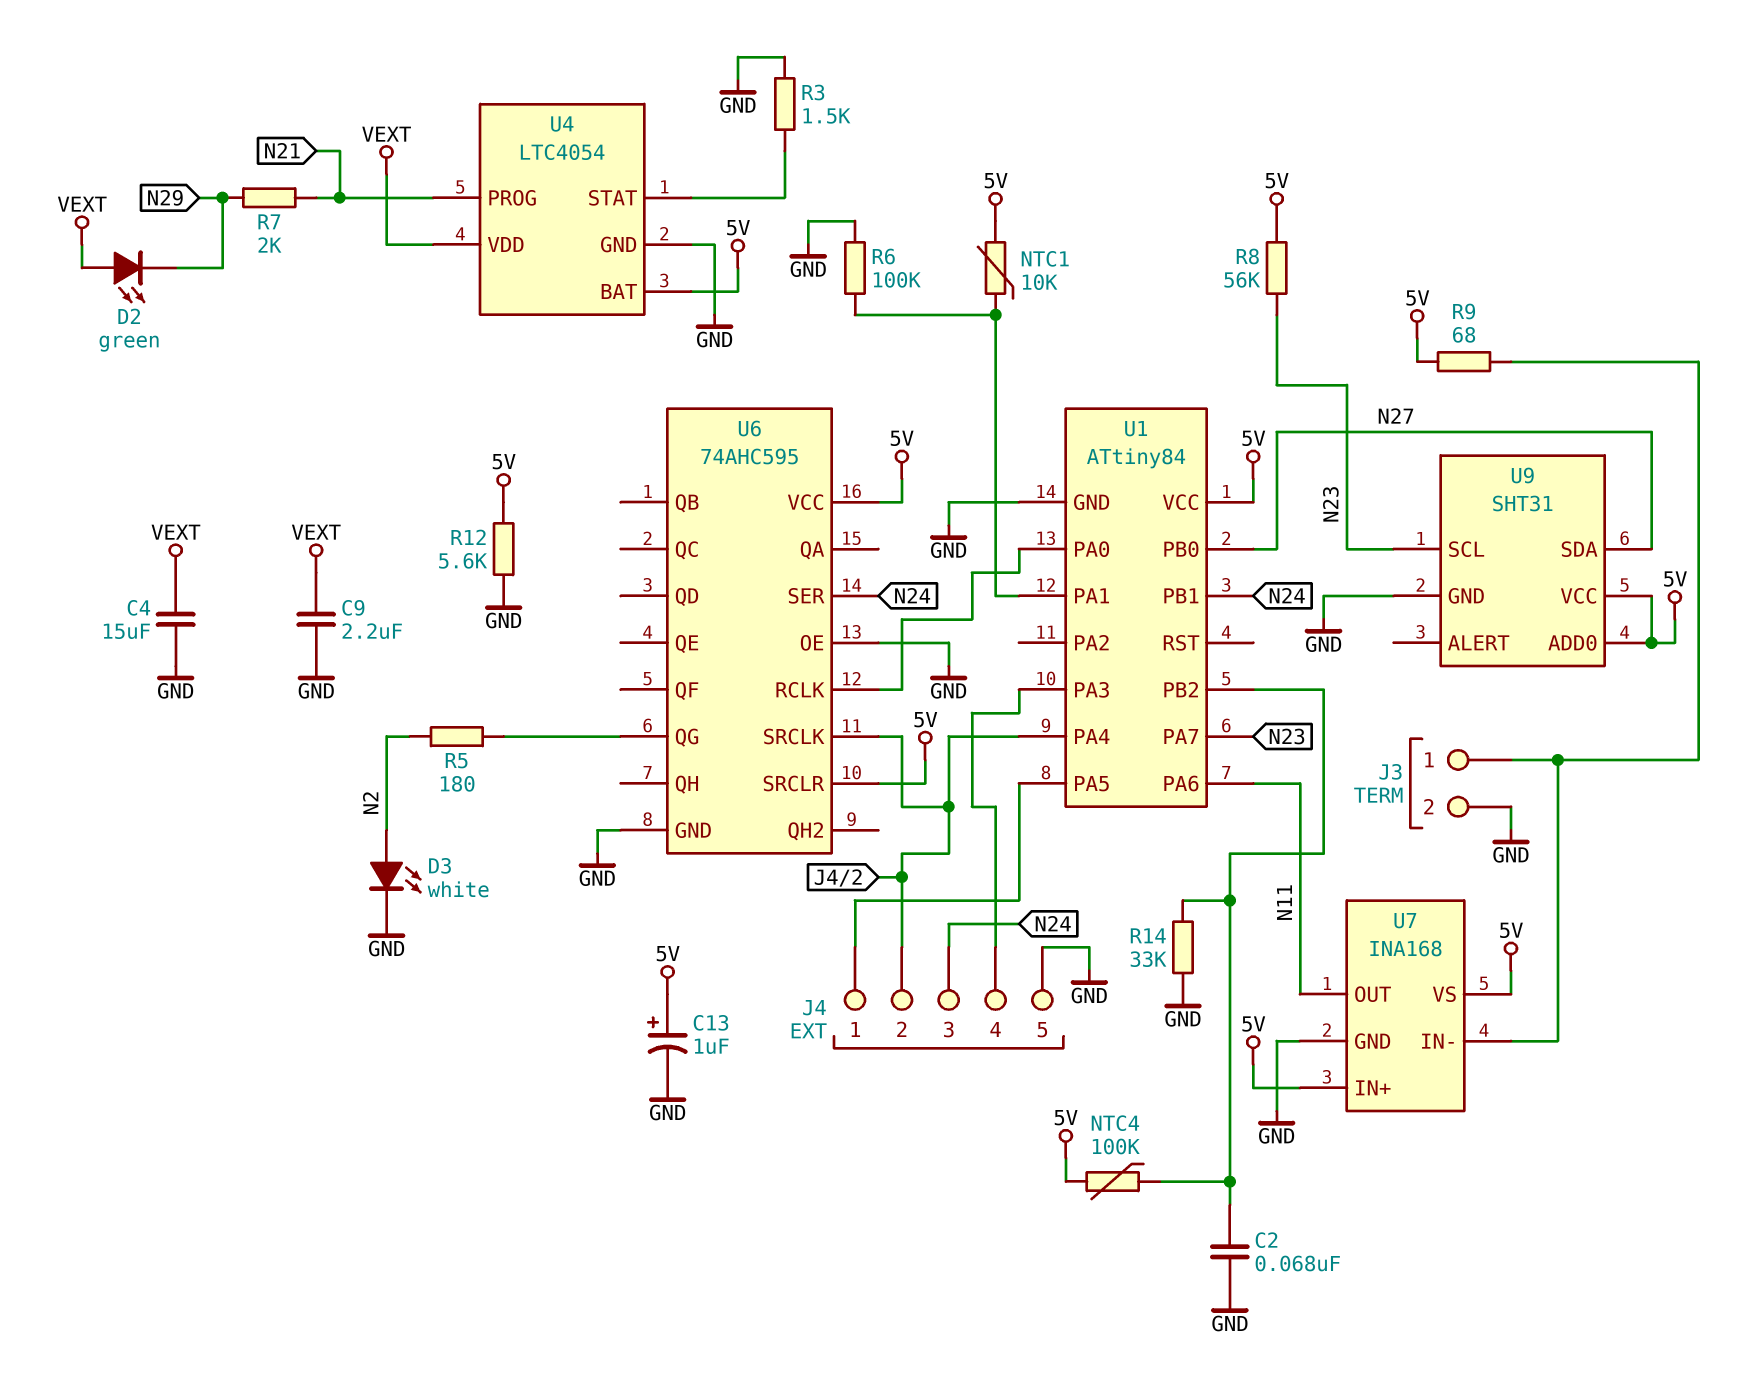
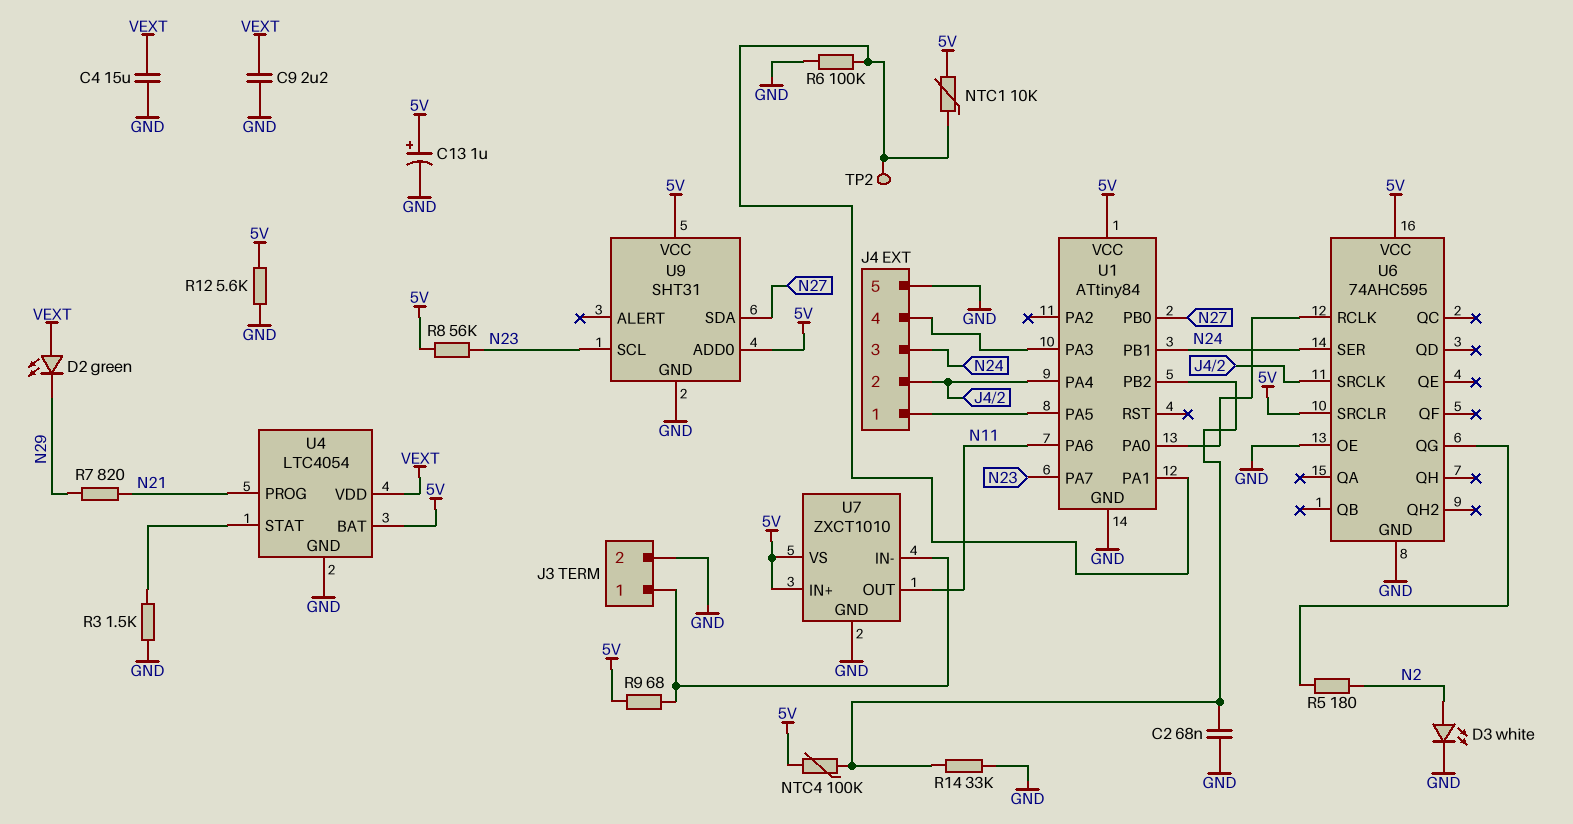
R7: 2k (N21, N29) -> 820 (N21, N29)
TP2: none -> test point (U1/PA1)
U7: INA168 -> ZXCT1010

